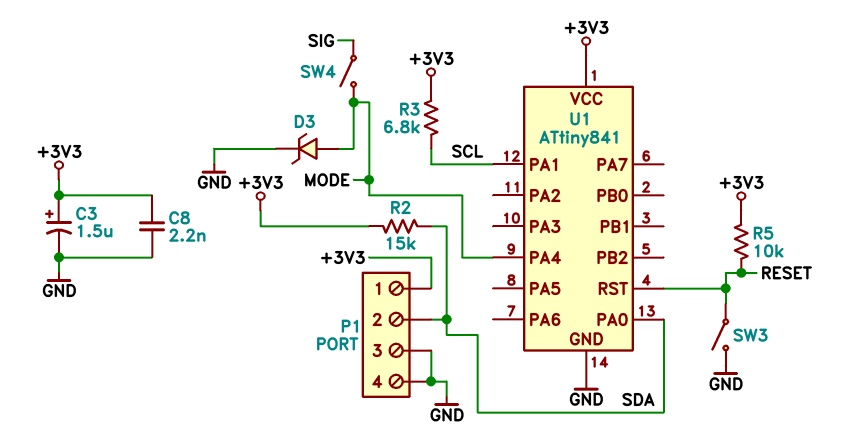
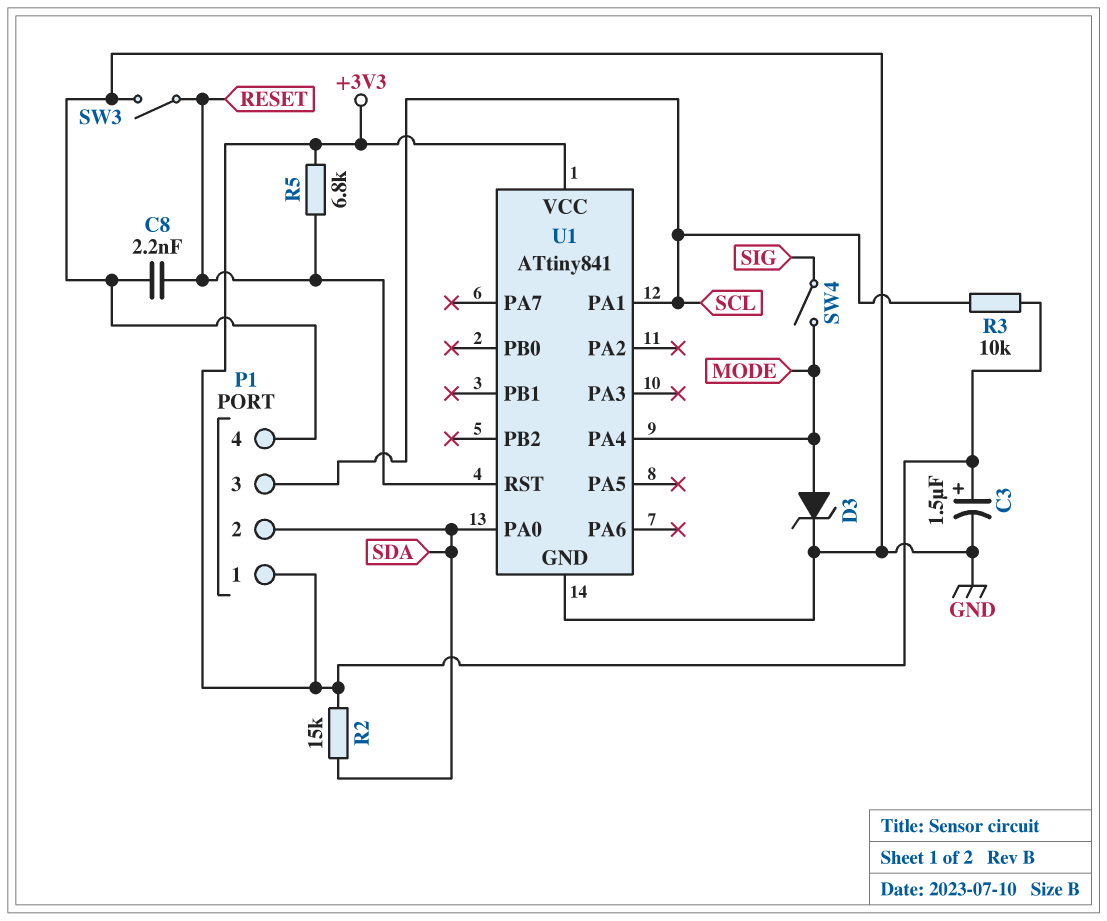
C8: 2.2nF (+3V3, GND) -> 2.2nF (GND, RESET)
P1 pin 3: GND -> SCL
R3: 6.8k (+3V3, SCL) -> 10k (+3V3, SCL)
R5: 10k (+3V3, RESET) -> 6.8k (+3V3, RESET)

